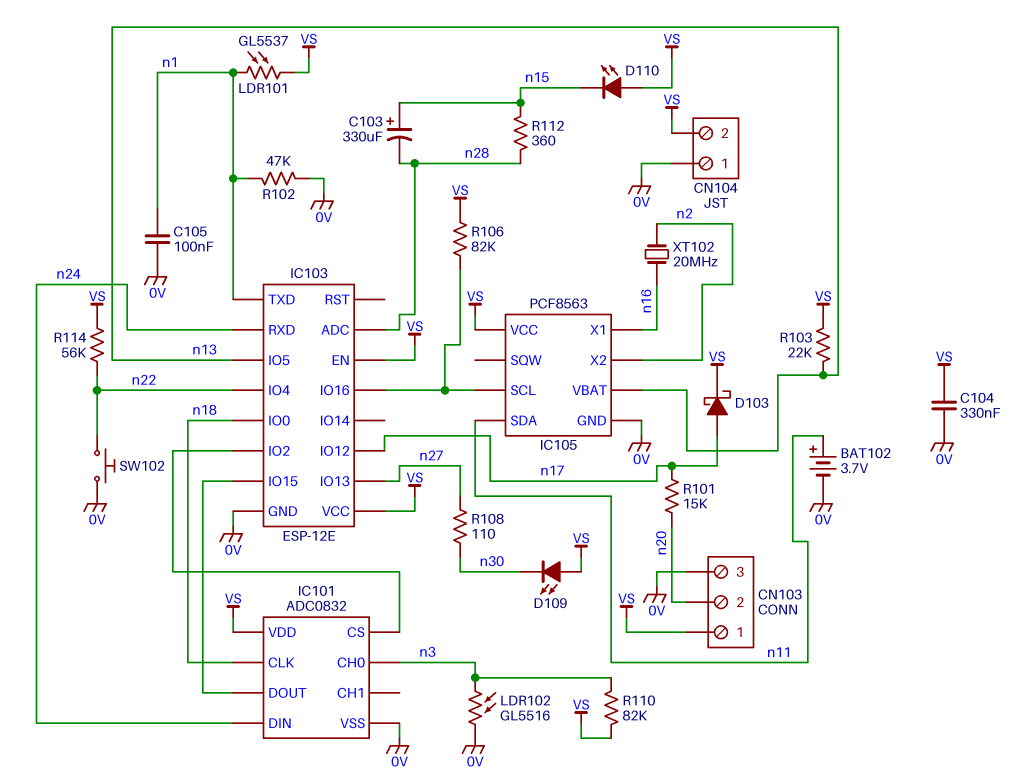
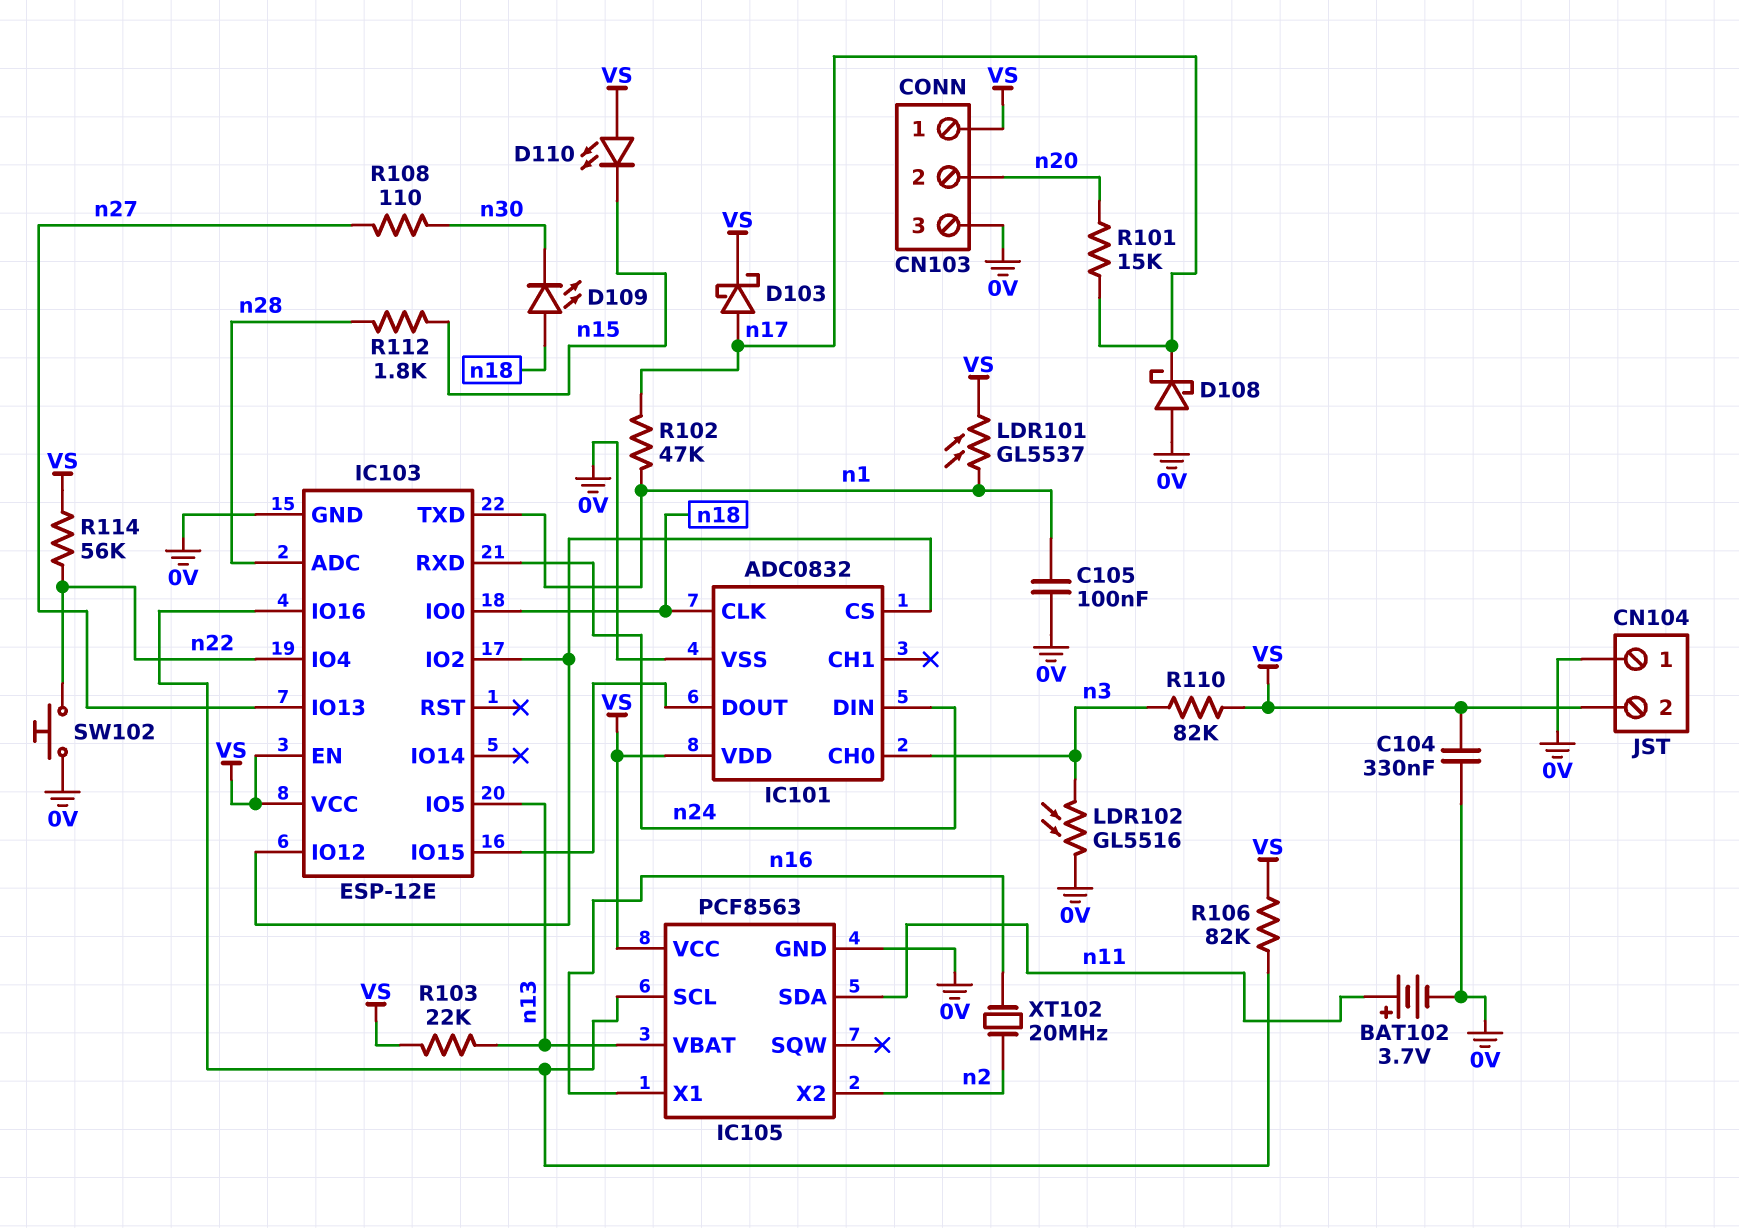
C103: 330uF (plus n15, minus n28) -> none
D108: none -> schottky (A 0V, K n17)
D109: LED (A VS, K n30) -> LED (A n18, K n30)
IC103 pin IO12: n17 -> IC101/CS
R102: 47k (0V, n1) -> 47k (n1, n17)
R112: 360 (n15, n28) -> 1.8k (n15, n28)

